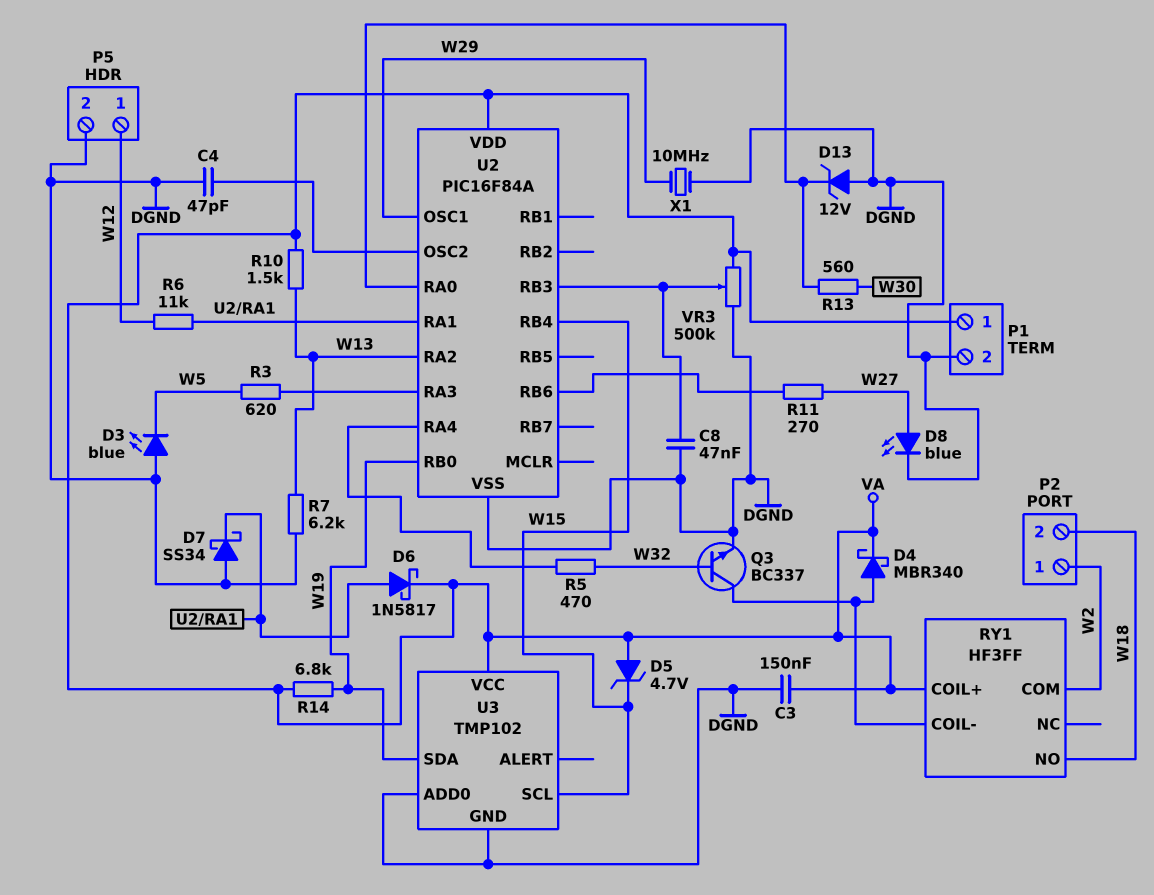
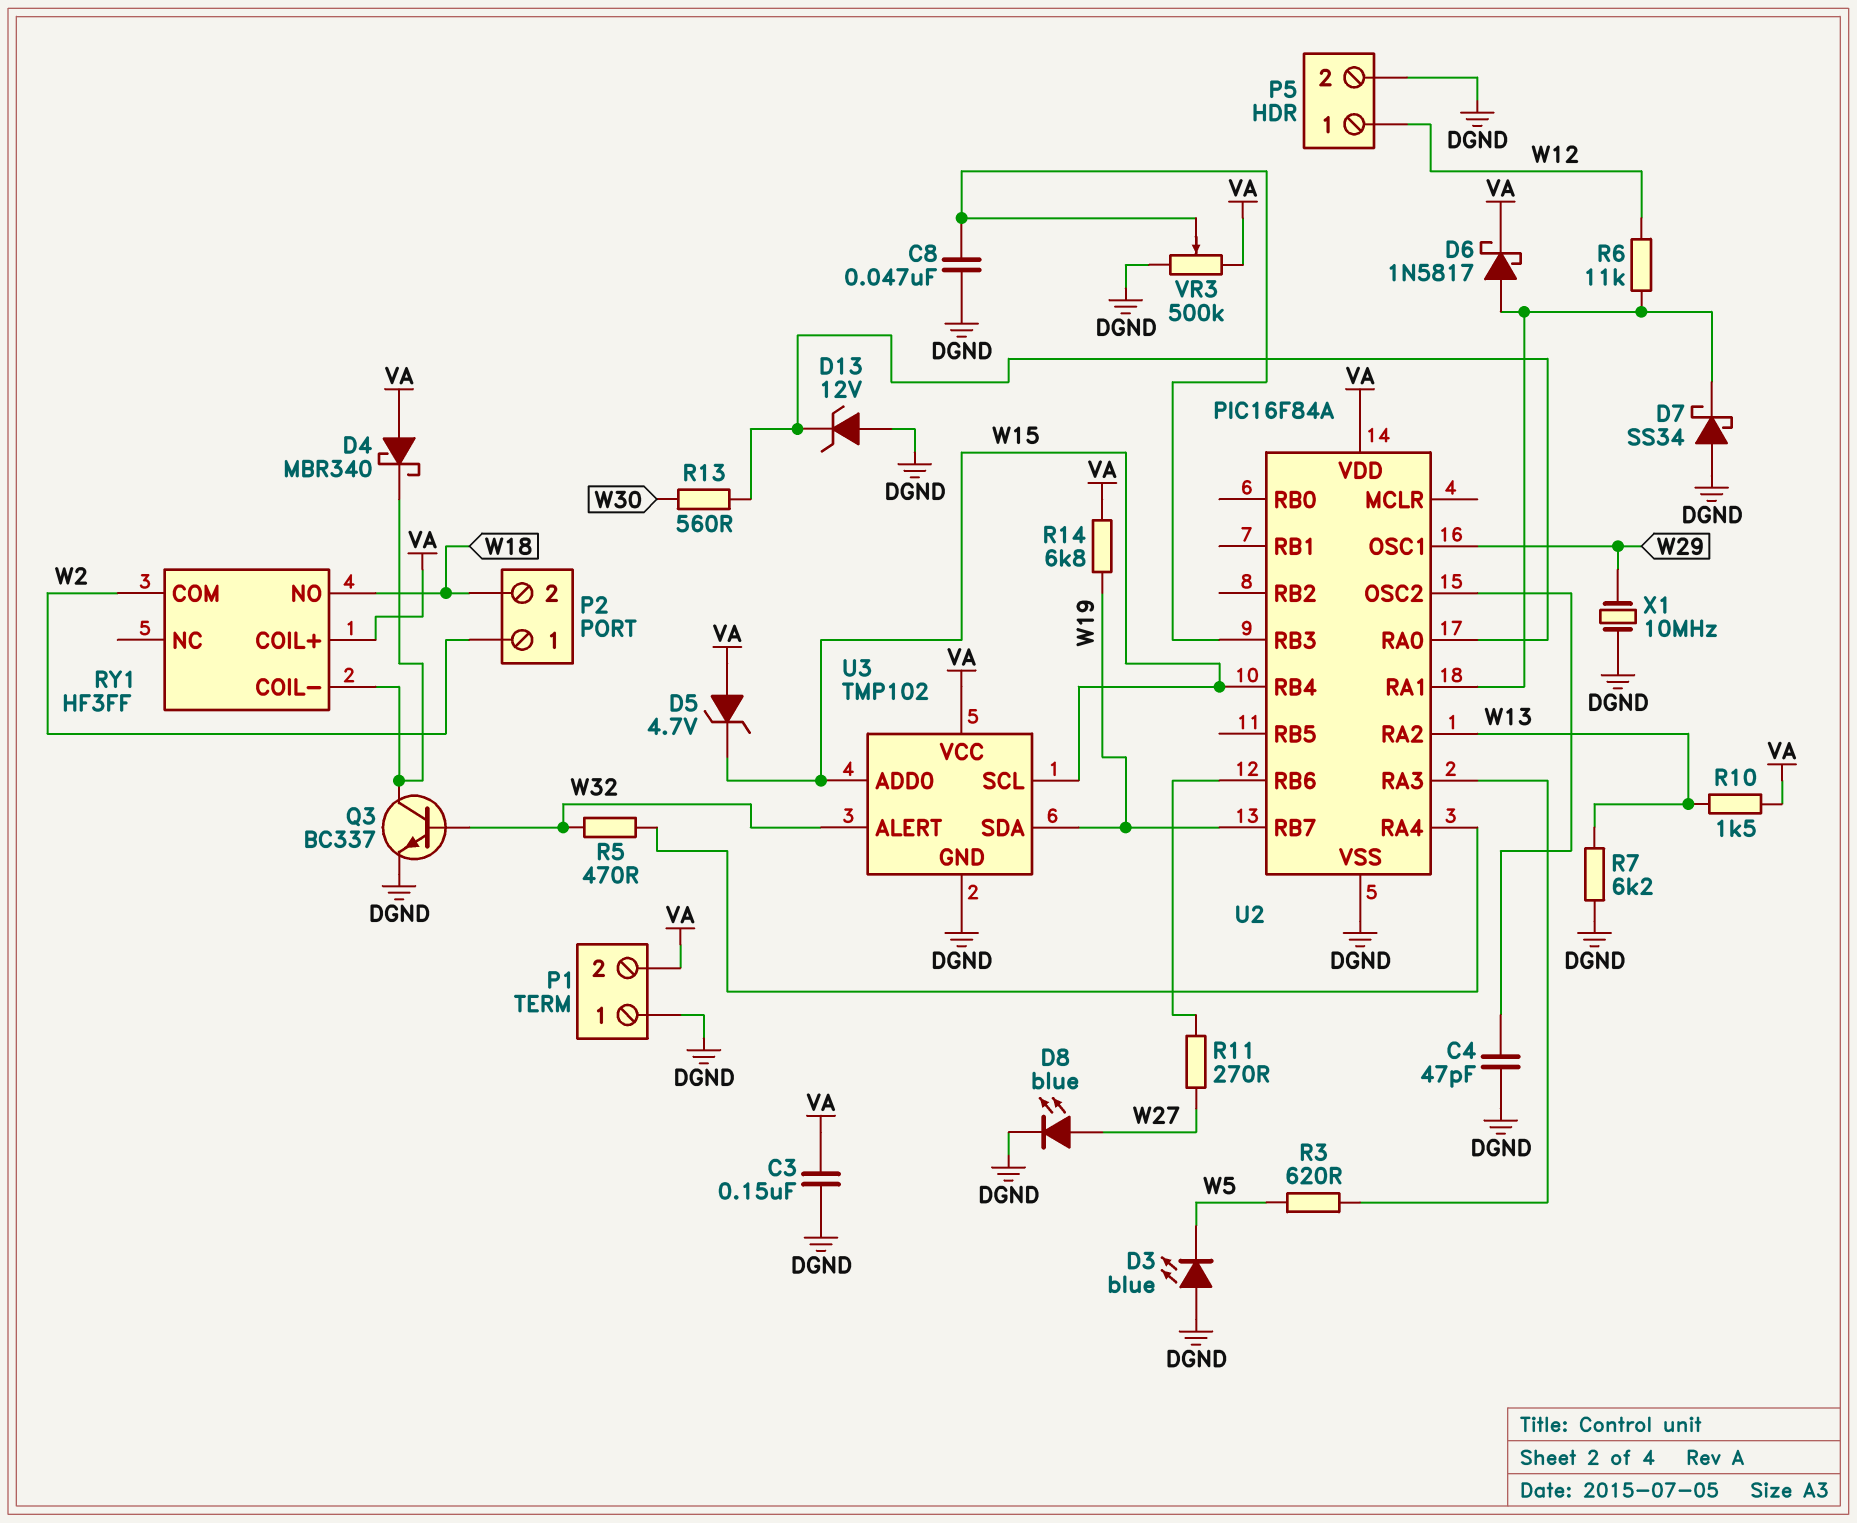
D4: schottky MBR340 (A RY1/COIL-, K VA) -> schottky MBR340 (A VA, K RY1/COIL-)
P1 pin 1: VA -> DGND
P1 pin 2: DGND -> VA
U2 pin RB0: W19 -> none
U2 pin RB7: none -> W19
U3 pin ADD0: DGND -> W15
U3 pin ALERT: none -> W32

